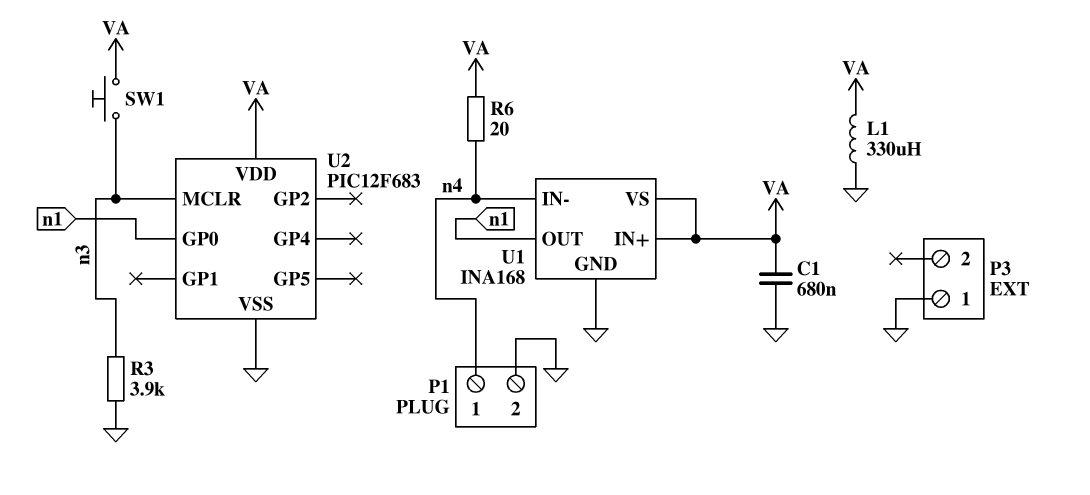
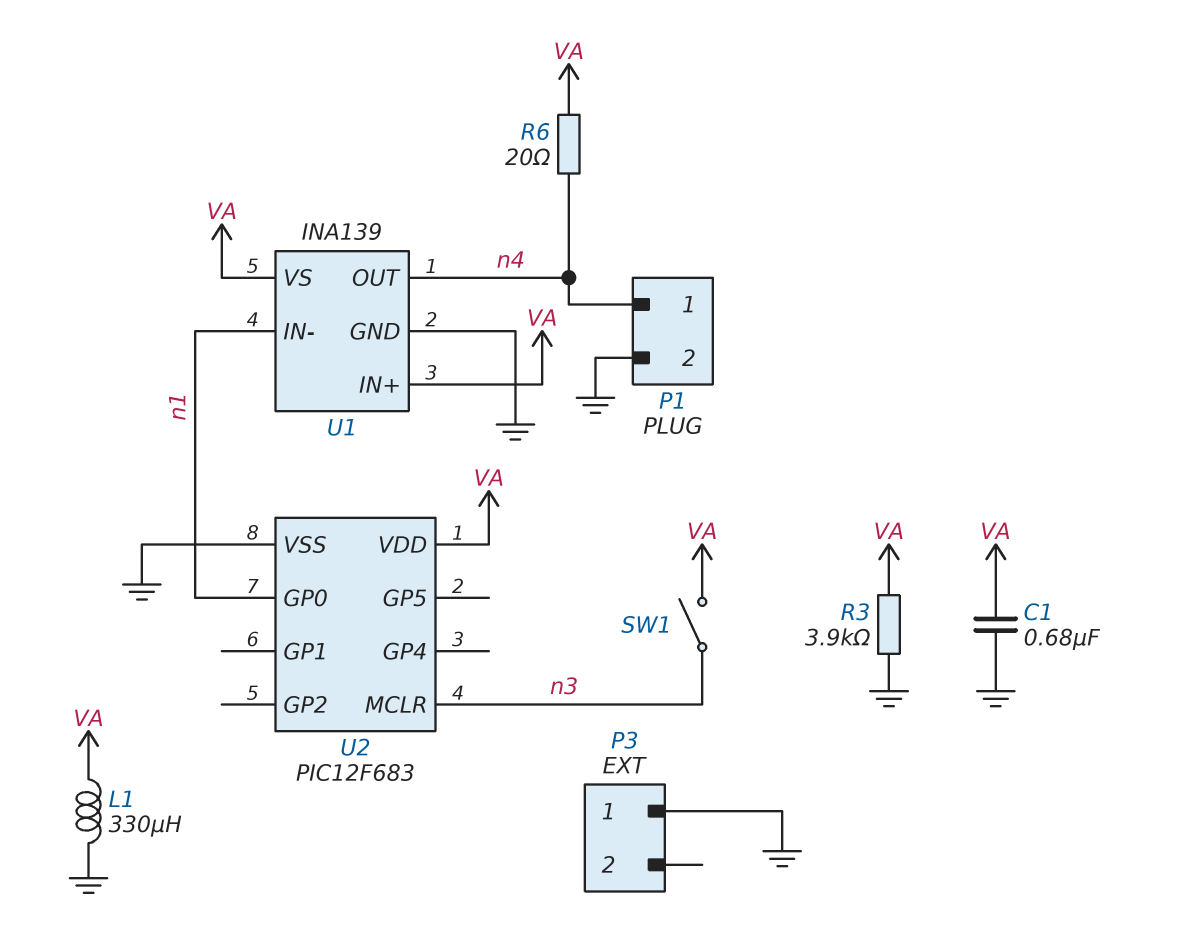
R3: 3.9k (GND, n3) -> 3.9k (GND, VA)
SW1: button (VA, n3) -> switch (VA, n3)
U1: INA168 -> INA139
U1 pin IN-: n4 -> n1
U1 pin OUT: n1 -> n4

